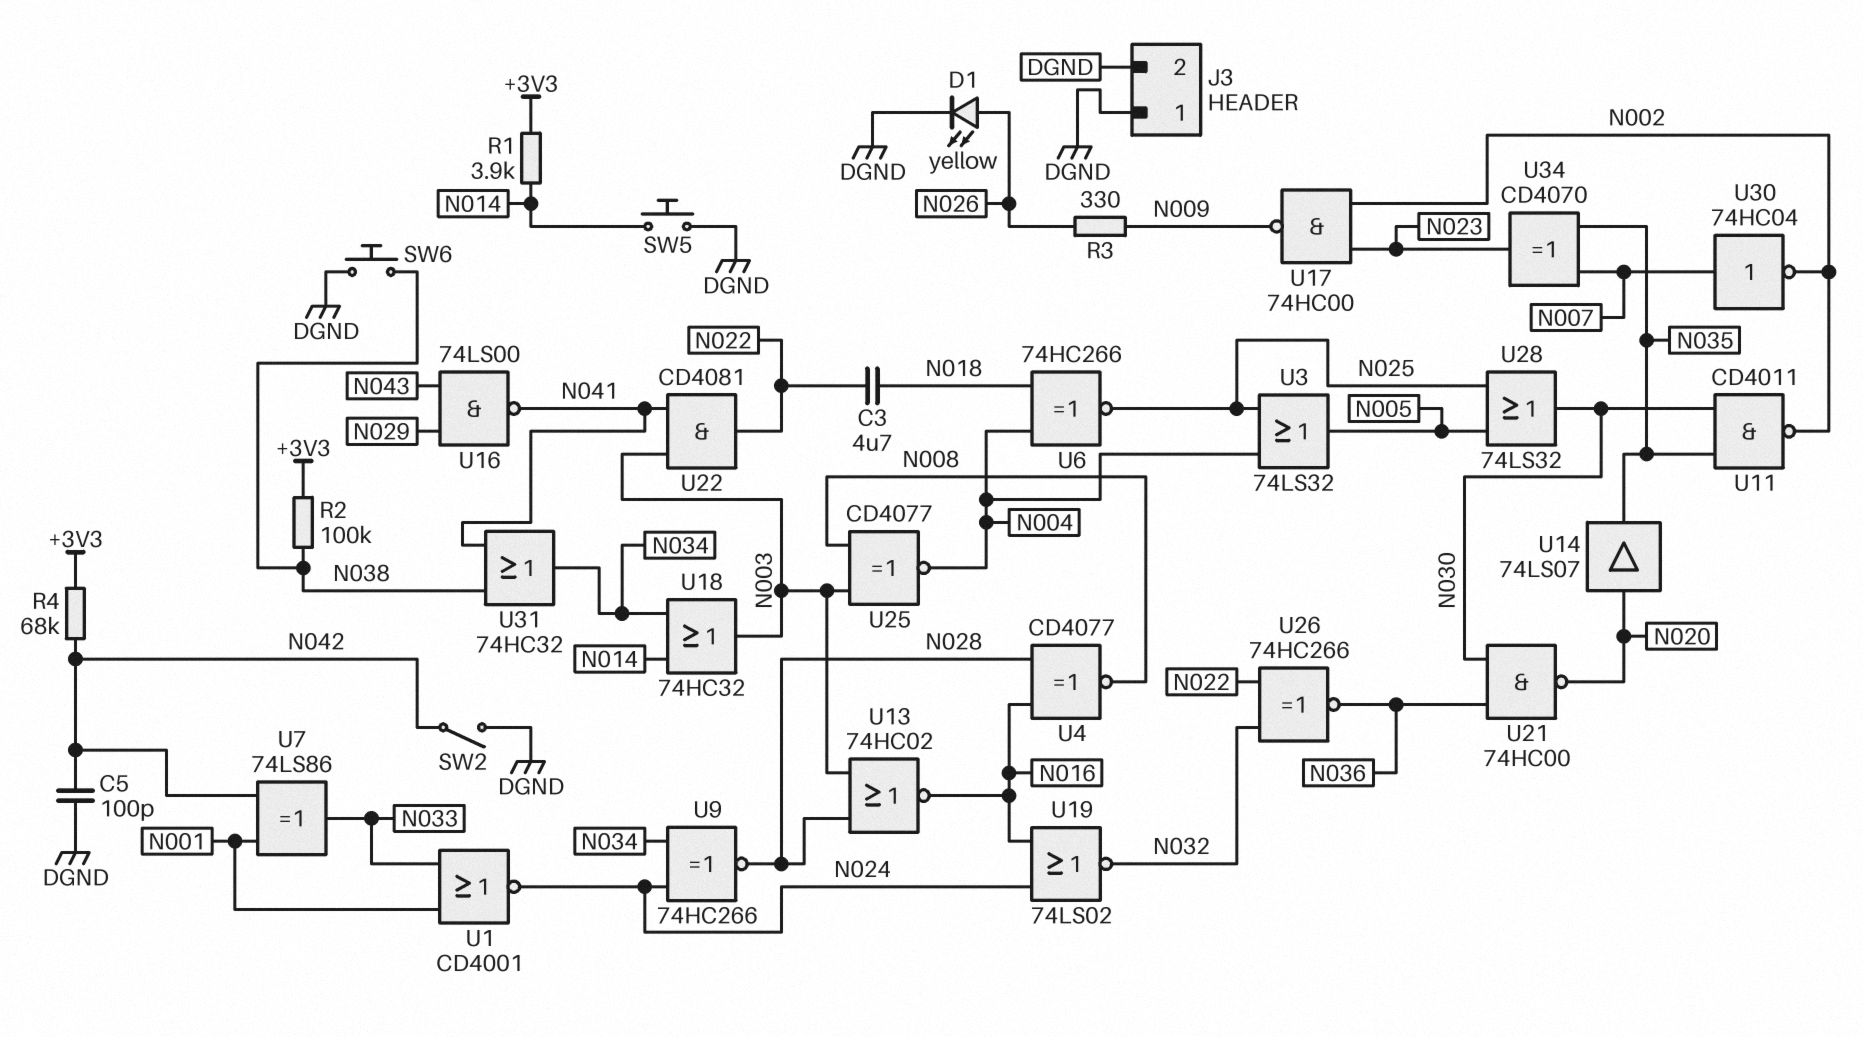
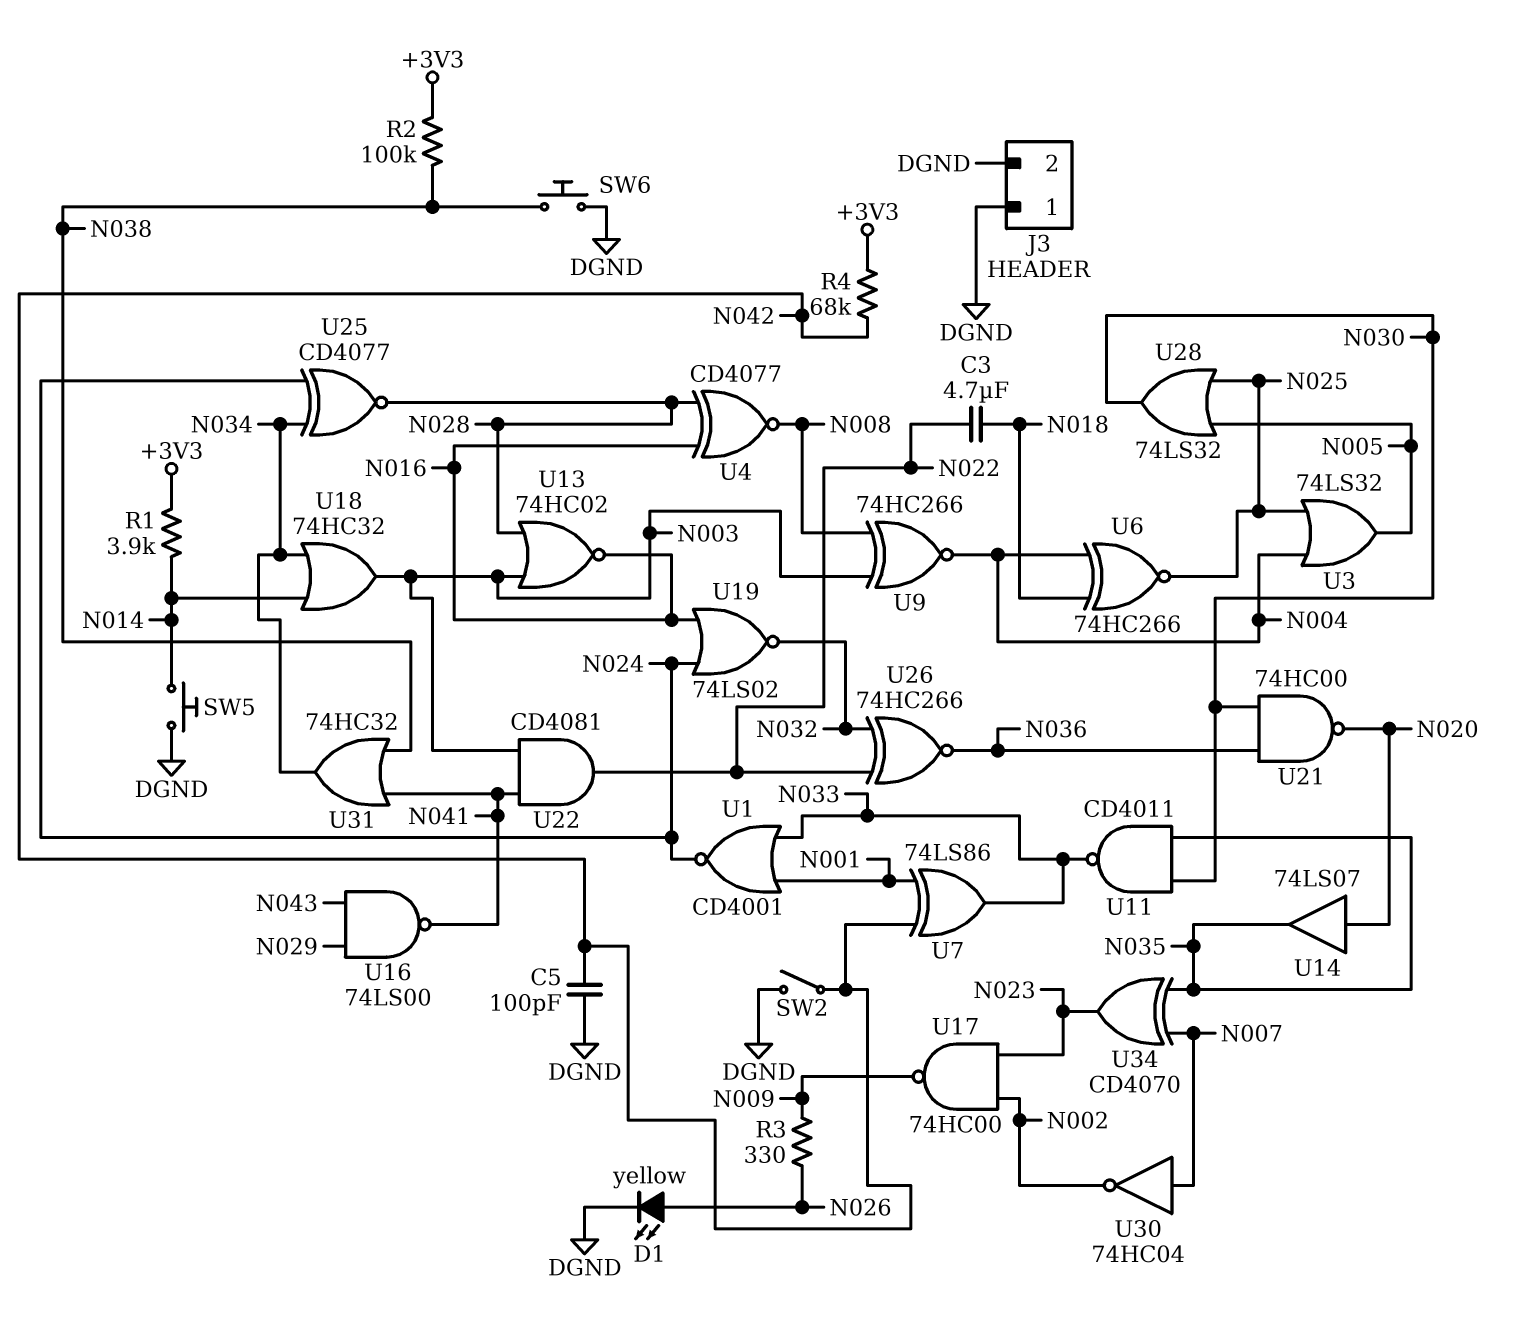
U9: XNOR 74HC266 (in N024, in N034, out N028) -> XNOR 74HC266 (in N003, in N008, out N004)
U11: NAND CD4011 (in N030, in N035, out N002) -> NAND CD4011 (in N030, in N035, out N033)
U25: XNOR CD4077 (in N003, in N008, out N004) -> XNOR CD4077 (in N024, in N034, out N028)

